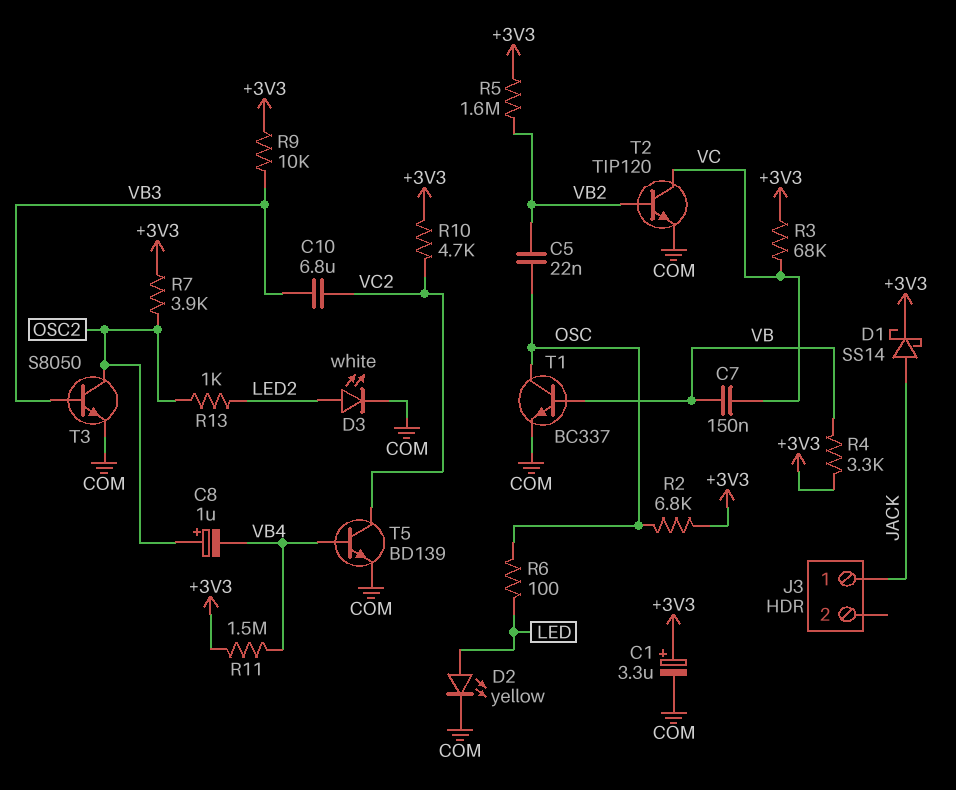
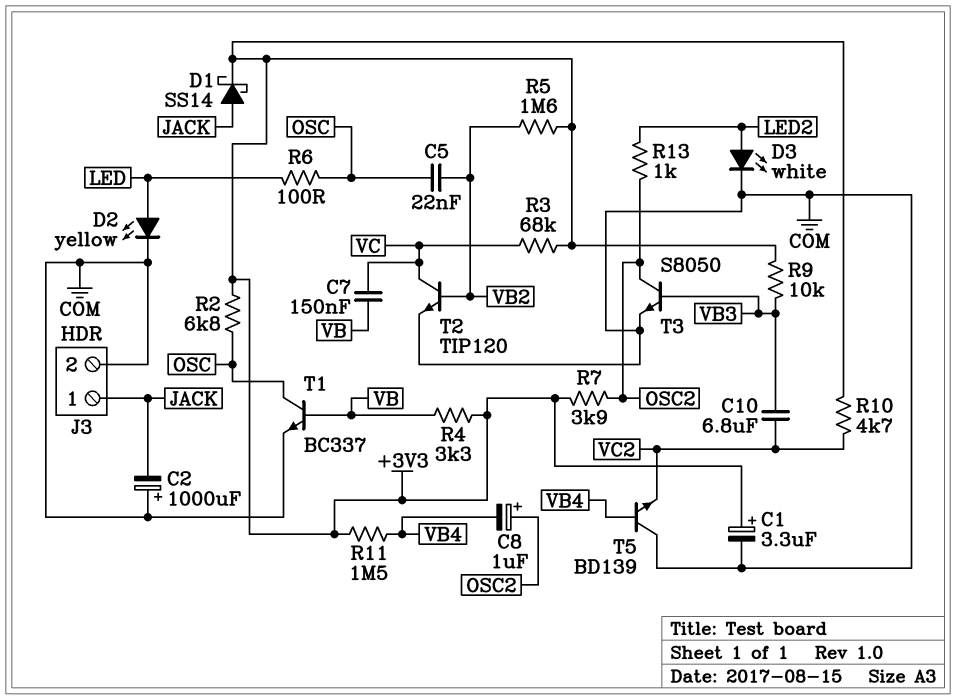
C2: none -> 1000uF (plus COM, minus JACK)
J3 pin 2: none -> COM
T5: NPN BD139 (B VB4, C VC2, E COM) -> NPN BD139 (B VB4, C COM, E VC2)

